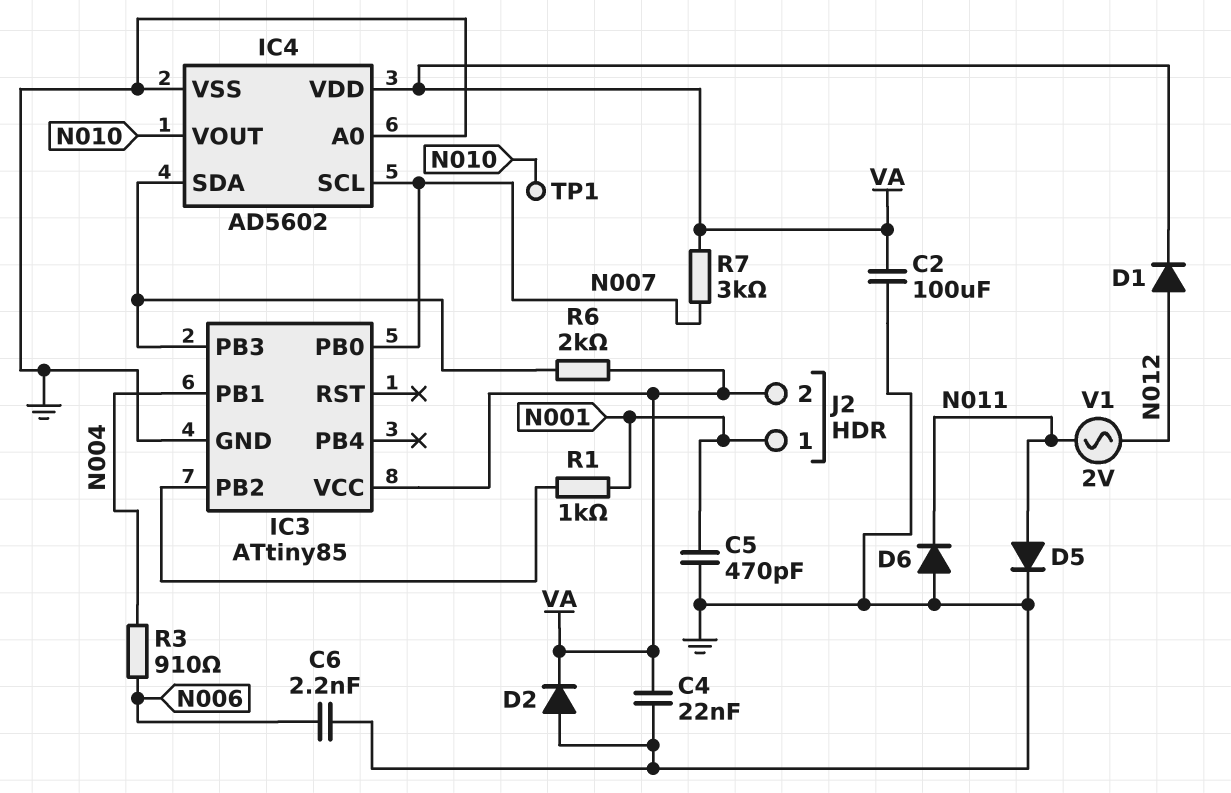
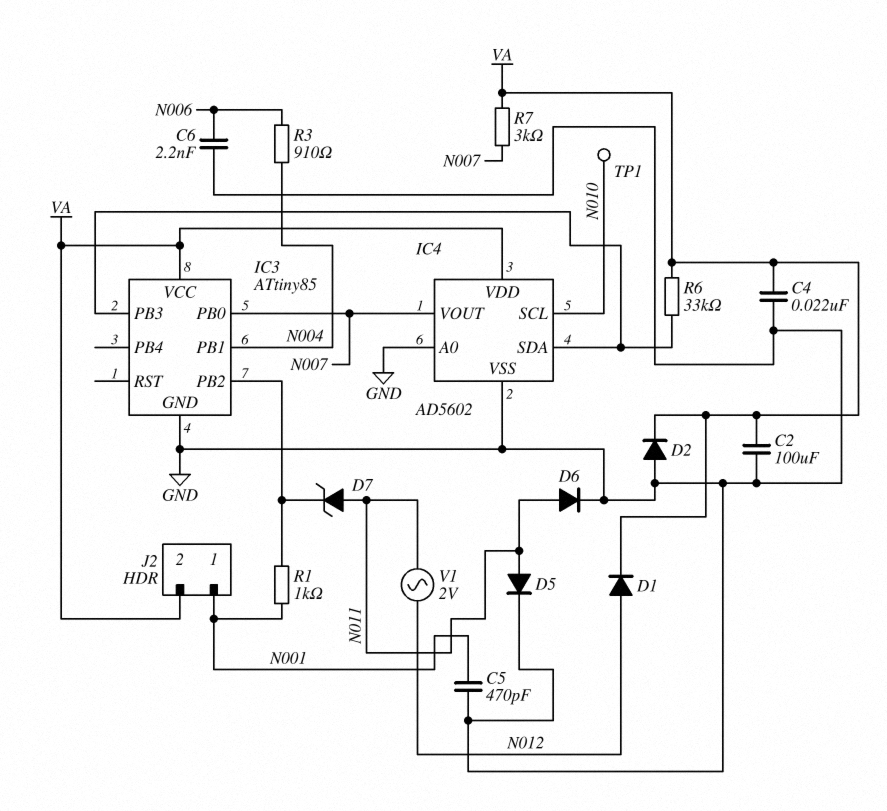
D6: diode (A GND, K N011) -> diode (A N011, K GND)
D7: none -> zener (A N011, K IC3/PB2)
IC4 pin SCL: N007 -> N010
IC4 pin VOUT: N010 -> N007
R6: 2k (IC3/PB3, VA) -> 33k (IC3/PB3, VA)

